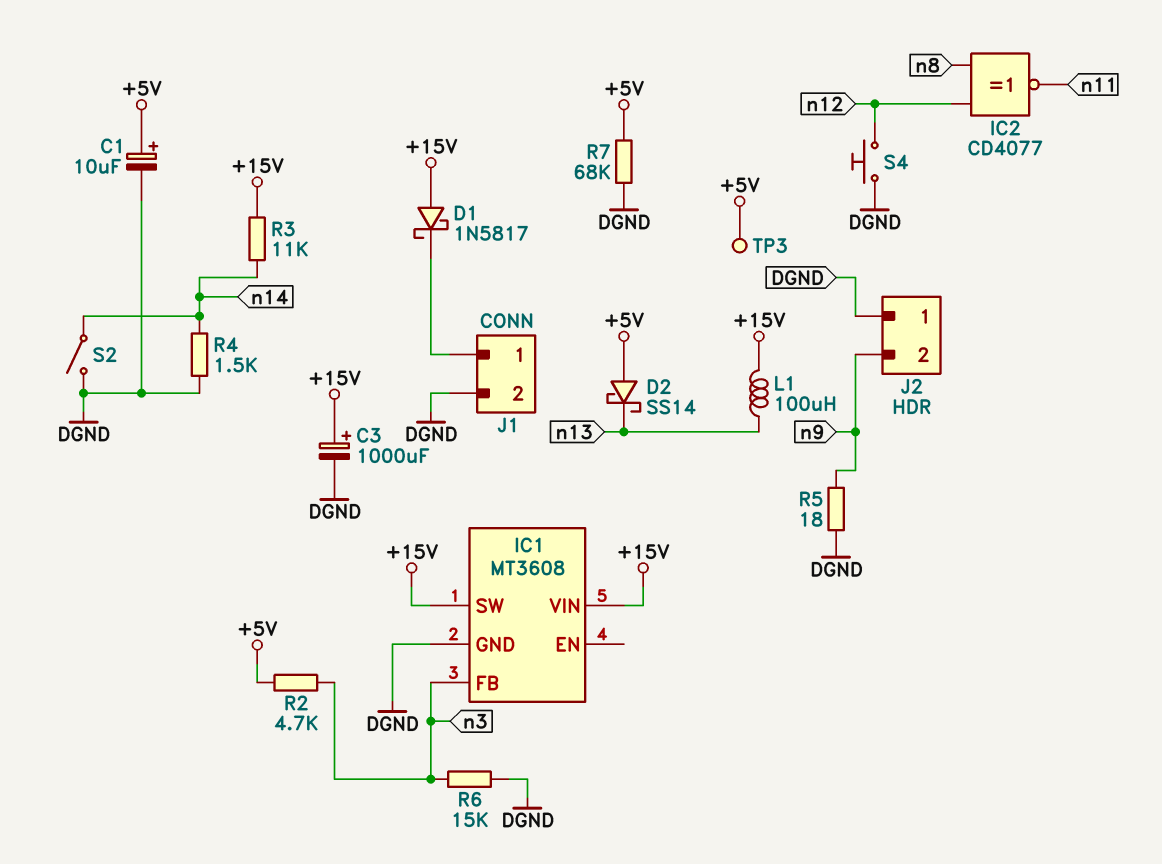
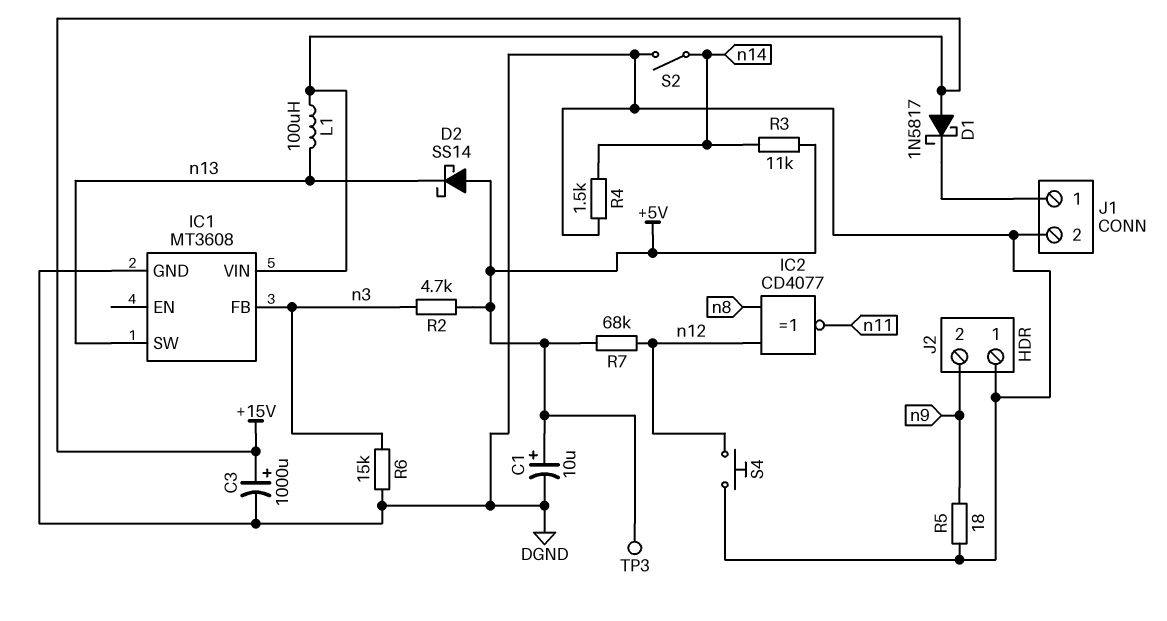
IC1 pin SW: +15V -> n13
R3: 11k (+15V, n14) -> 11k (+5V, n14)
R7: 68k (+5V, DGND) -> 68k (+5V, n12)

